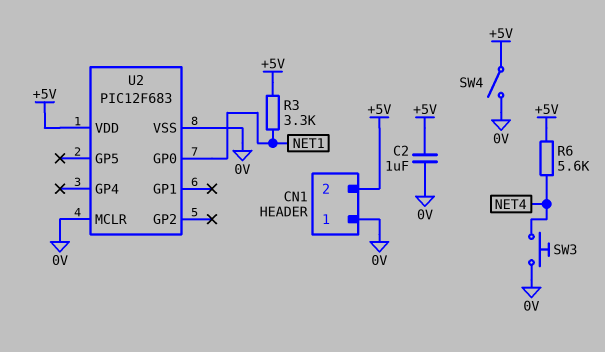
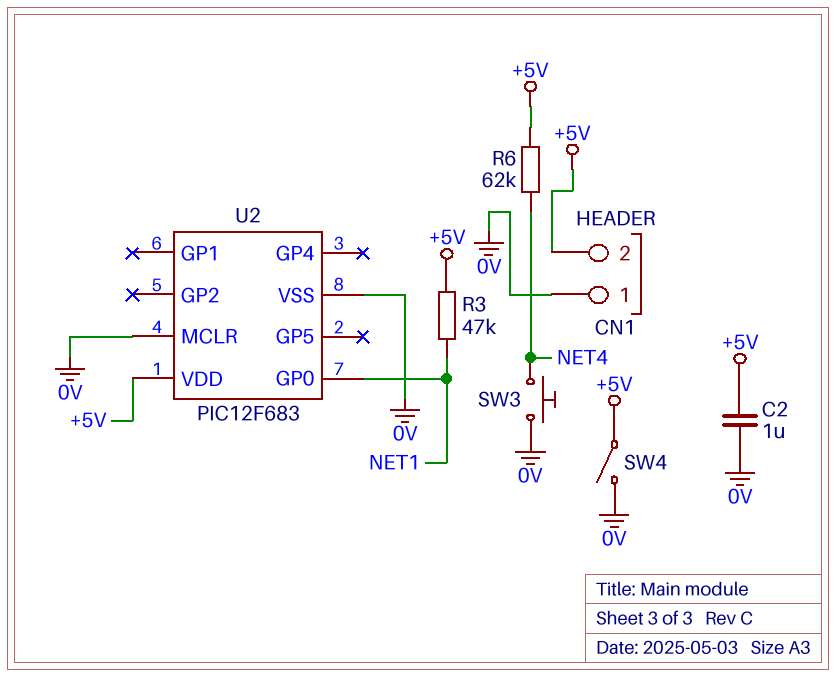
R3: 3.3k (+5V, NET1) -> 47k (+5V, NET1)
R6: 5.6k (+5V, NET4) -> 62k (+5V, NET4)

